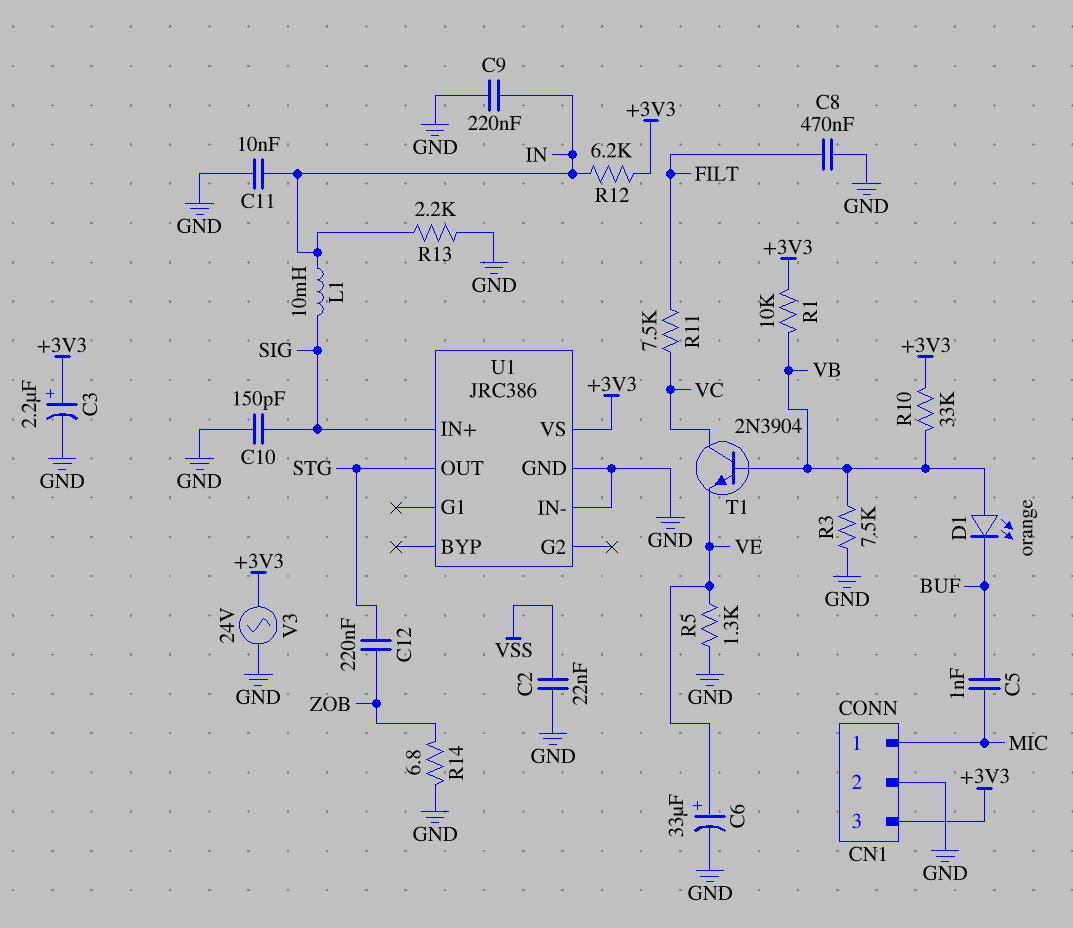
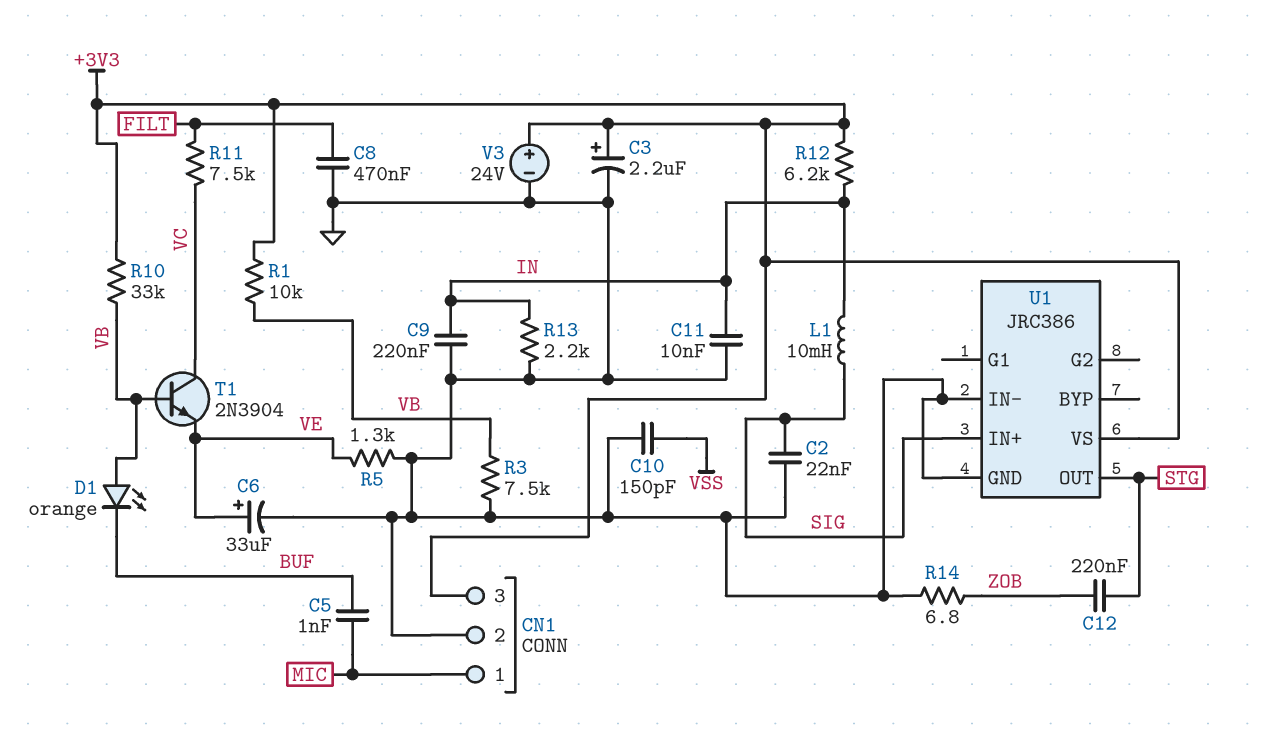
C2: 22nF (GND, VSS) -> 22nF (GND, SIG)
C10: 150pF (GND, SIG) -> 150pF (GND, VSS)
V3: AC 24V (+3V3, GND) -> 24V (plus +3V3, minus GND)

